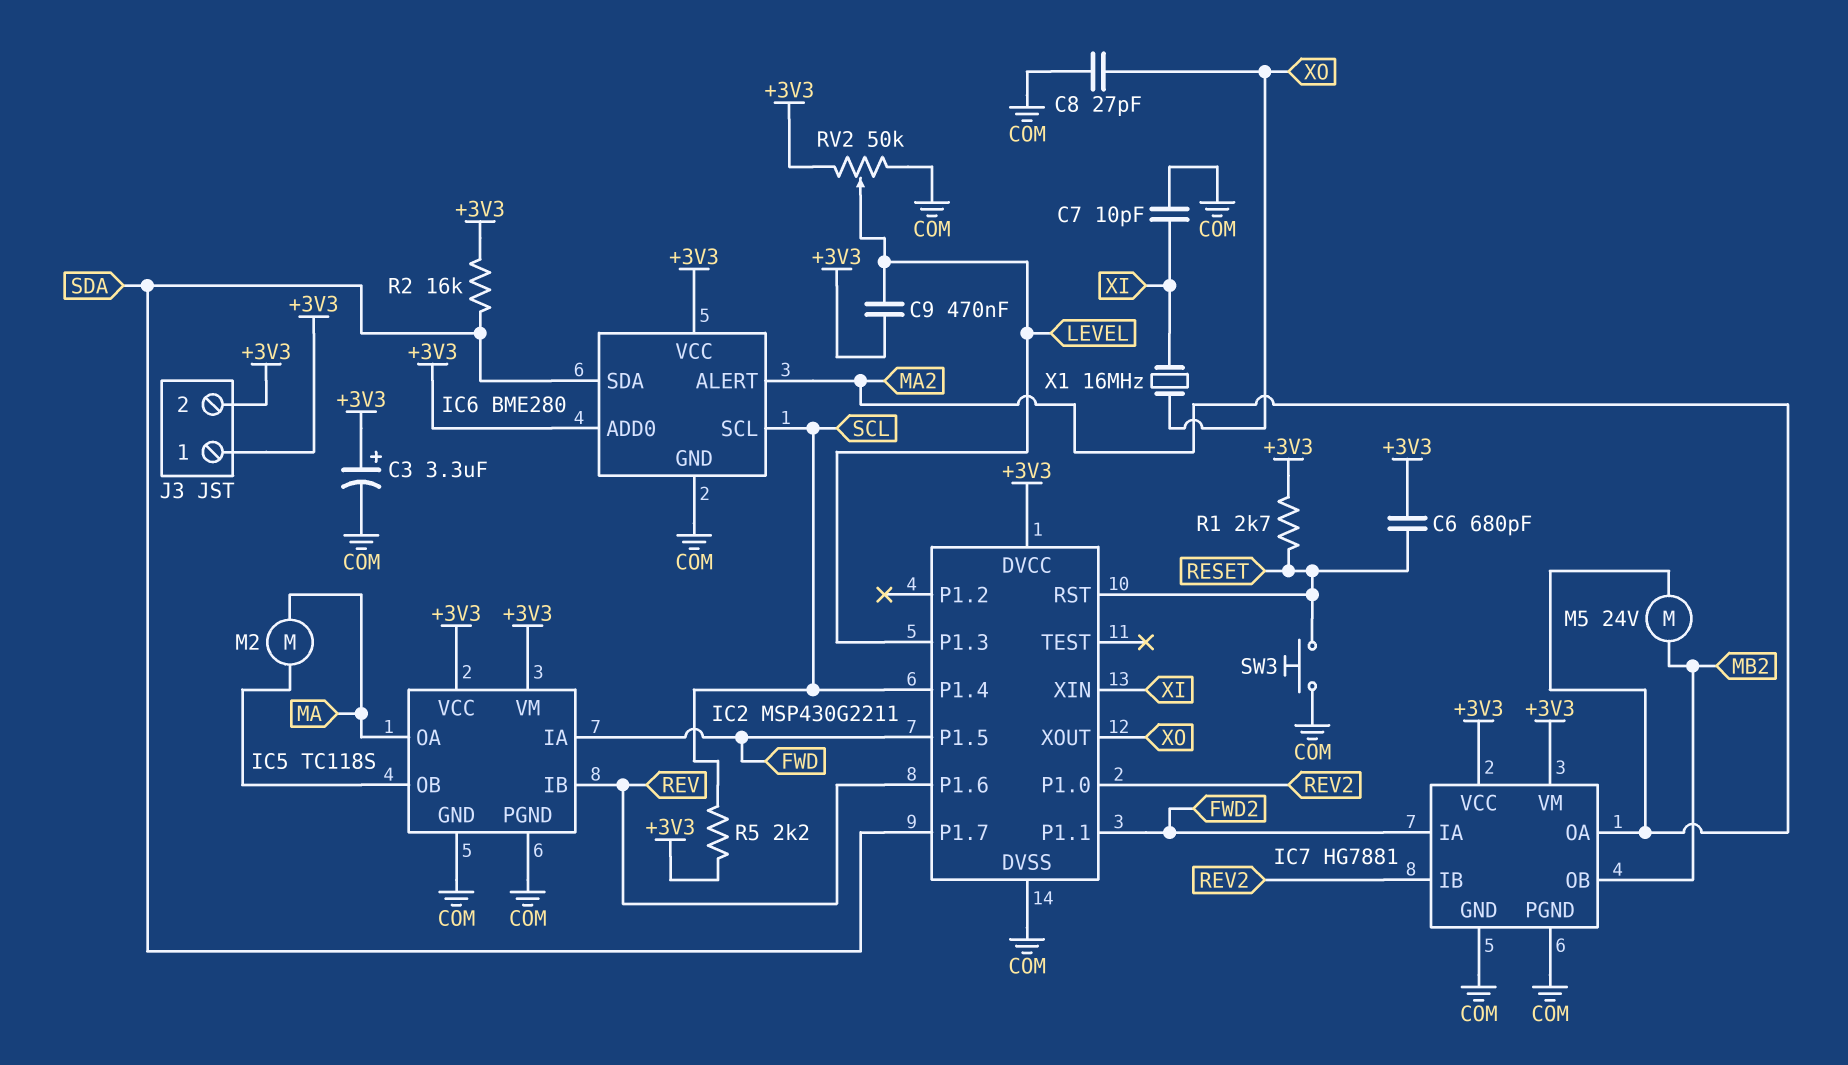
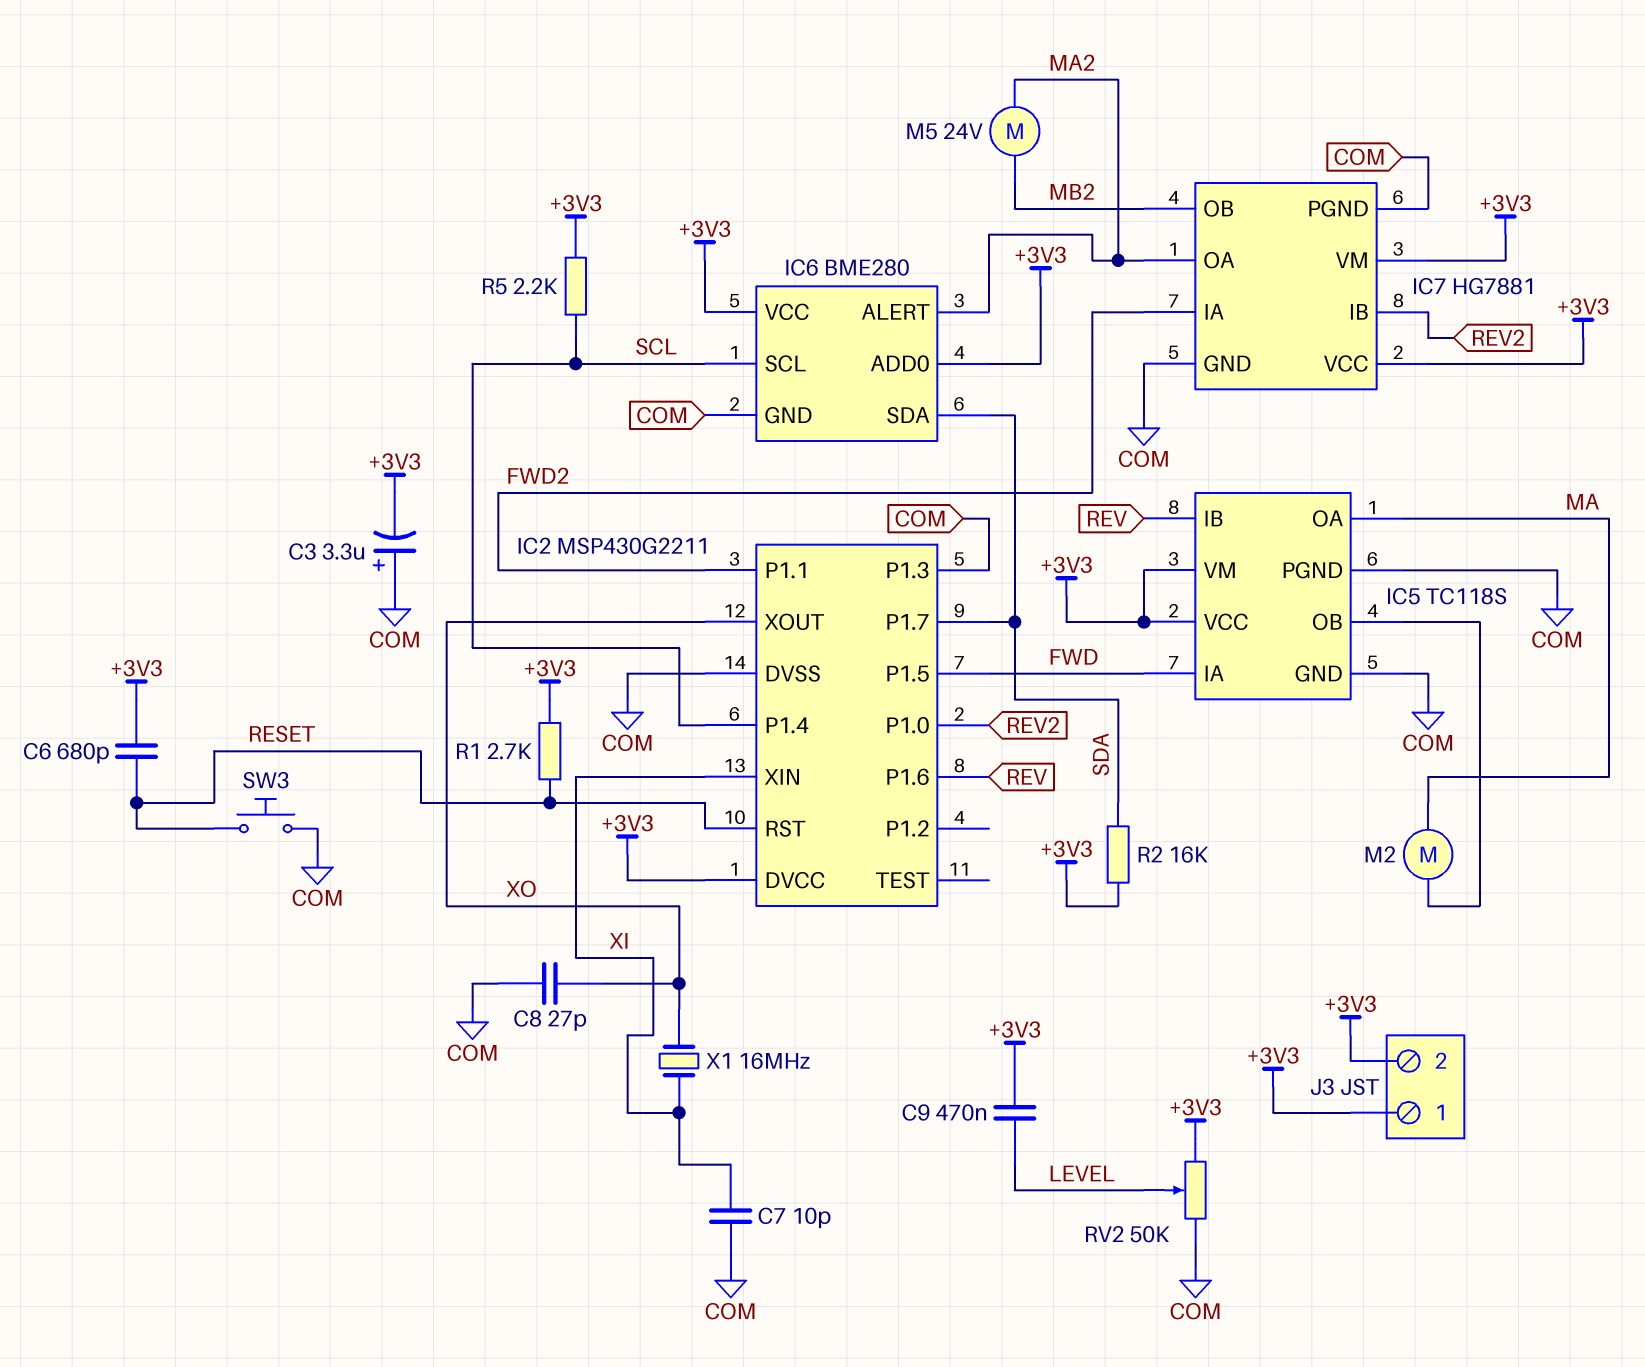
C3: 3.3uF (plus +3V3, minus COM) -> 3.3uF (plus COM, minus +3V3)
IC2 pin P1.3: LEVEL -> COM

